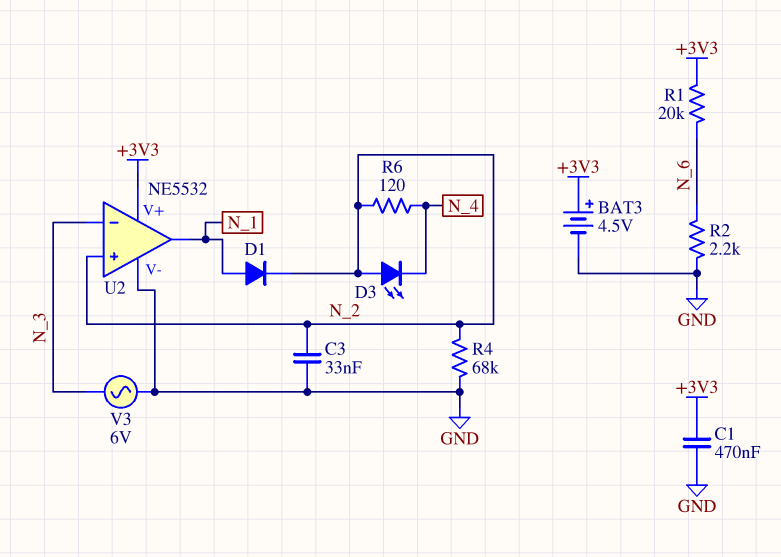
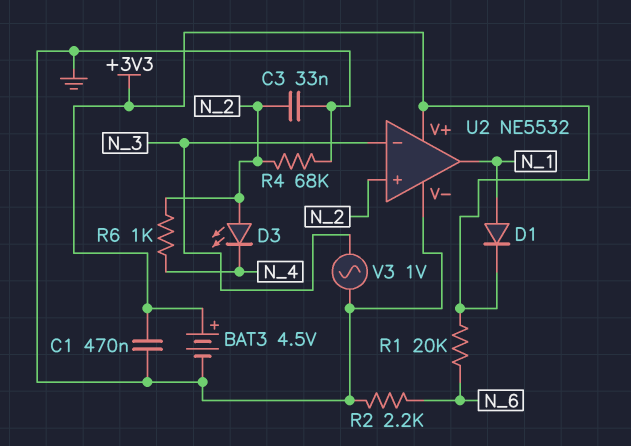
D1: diode (A N_1, K N_2) -> diode (A N_1, K +3V3)
R6: 120 (N_2, N_4) -> 1k (N_2, N_4)
V3: AC 6V (GND, N_3) -> AC 1V (GND, N_3)

